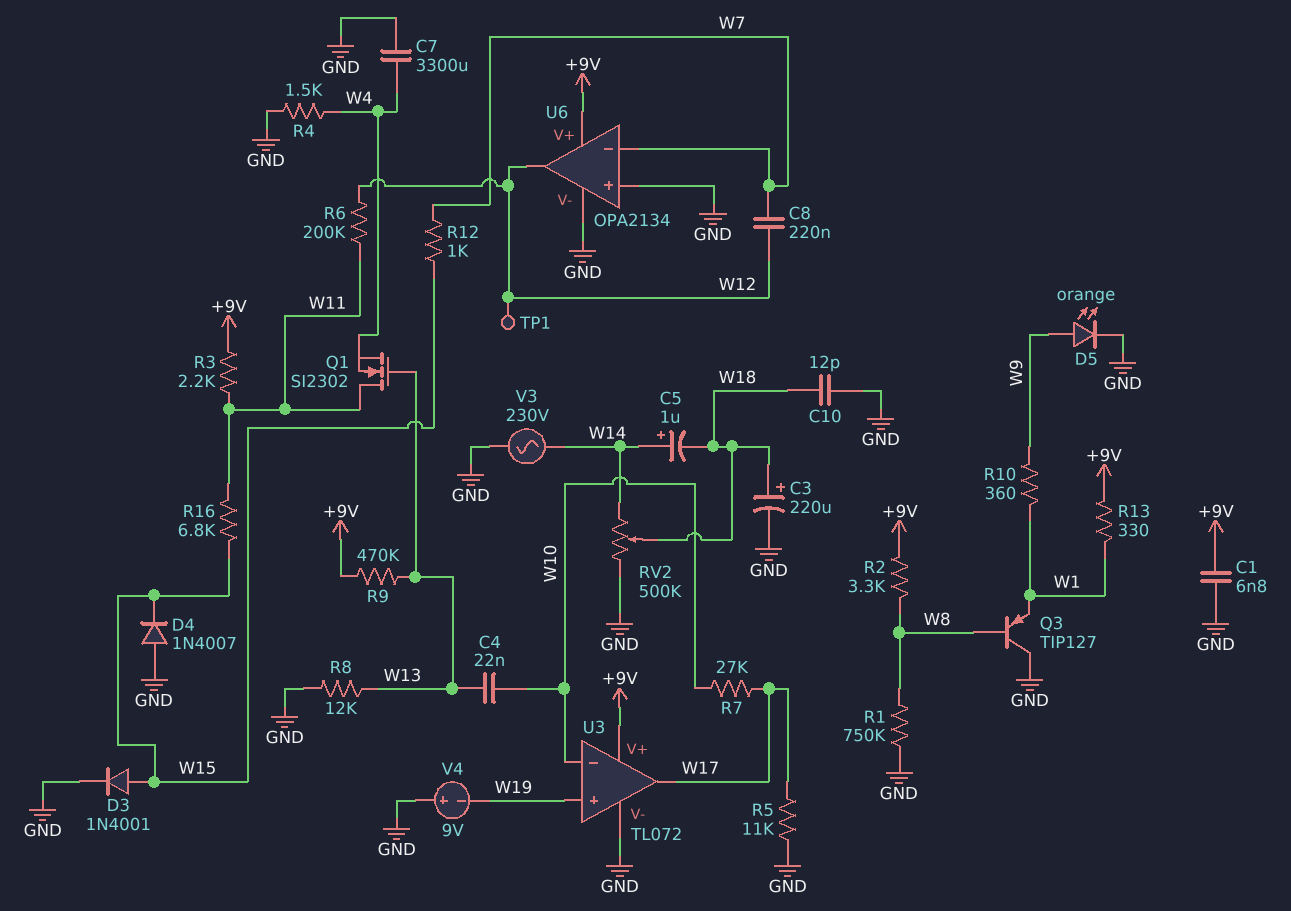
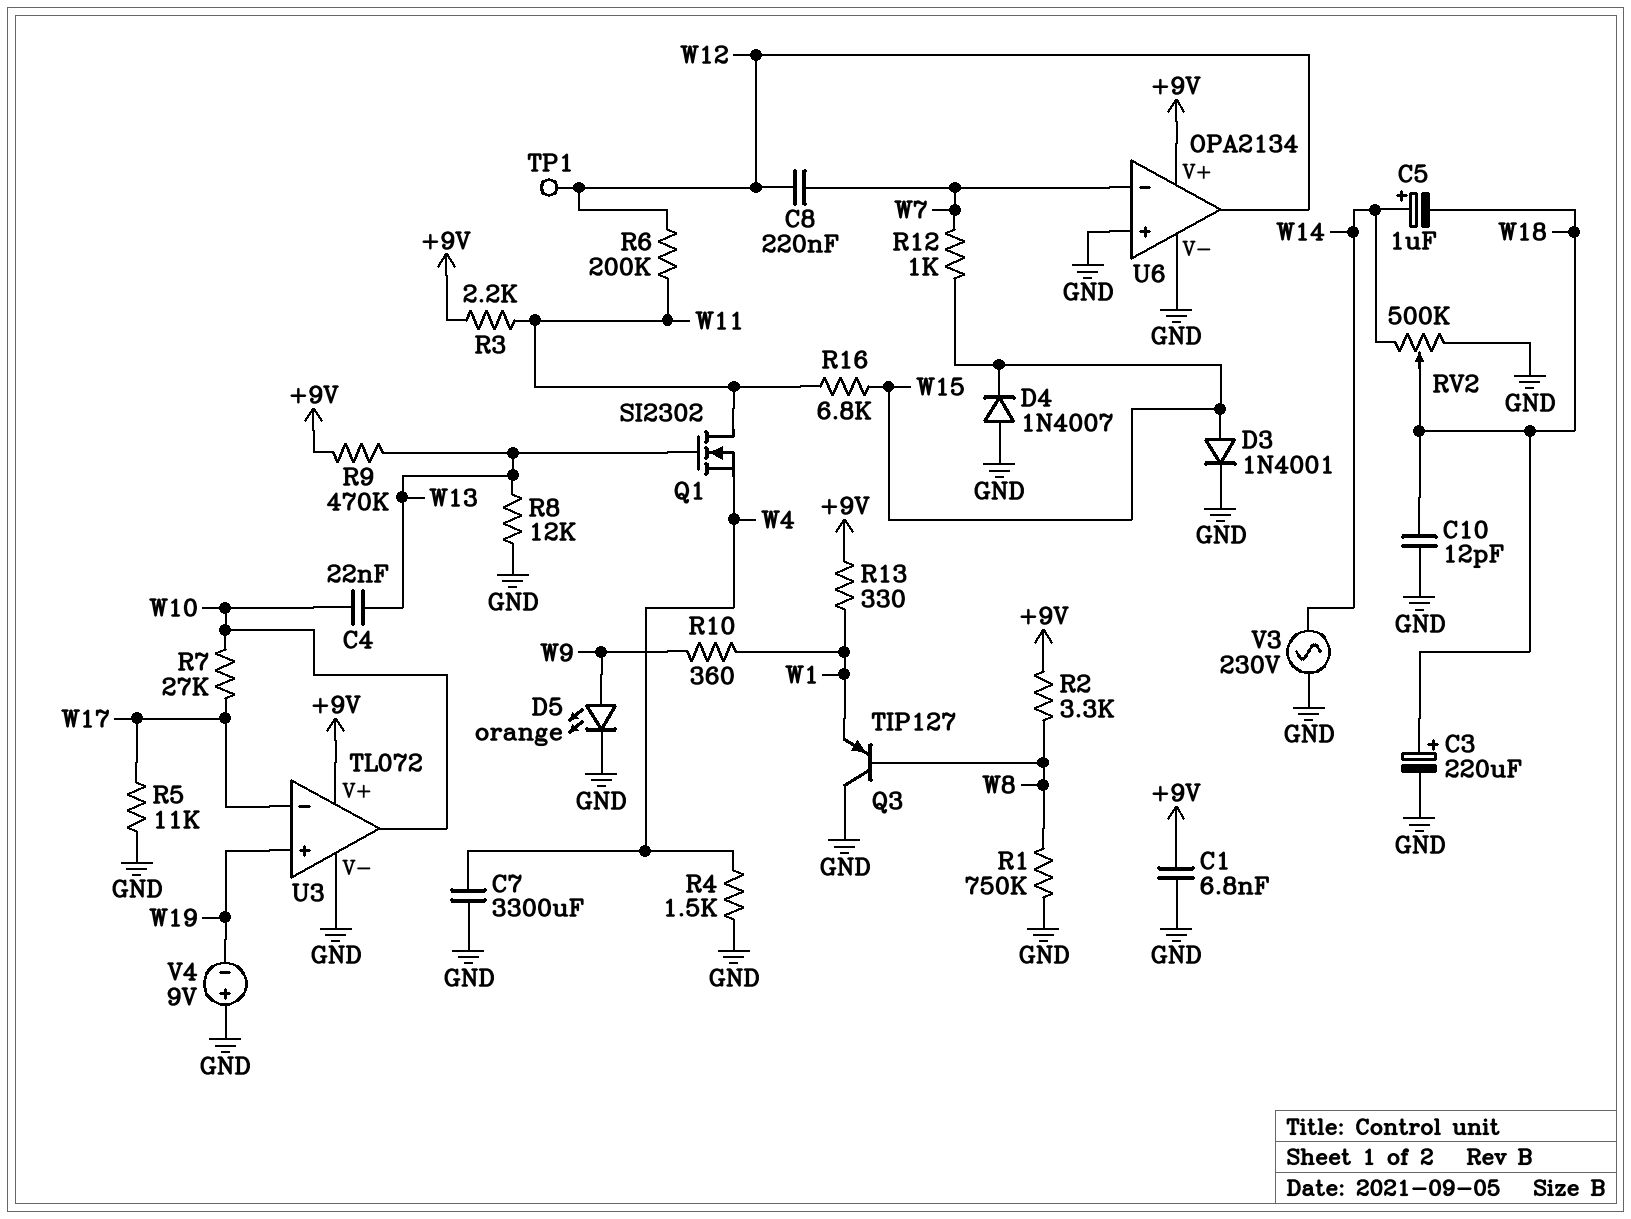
U3 pin in-: W10 -> W17
U3 pin out: W17 -> W10

